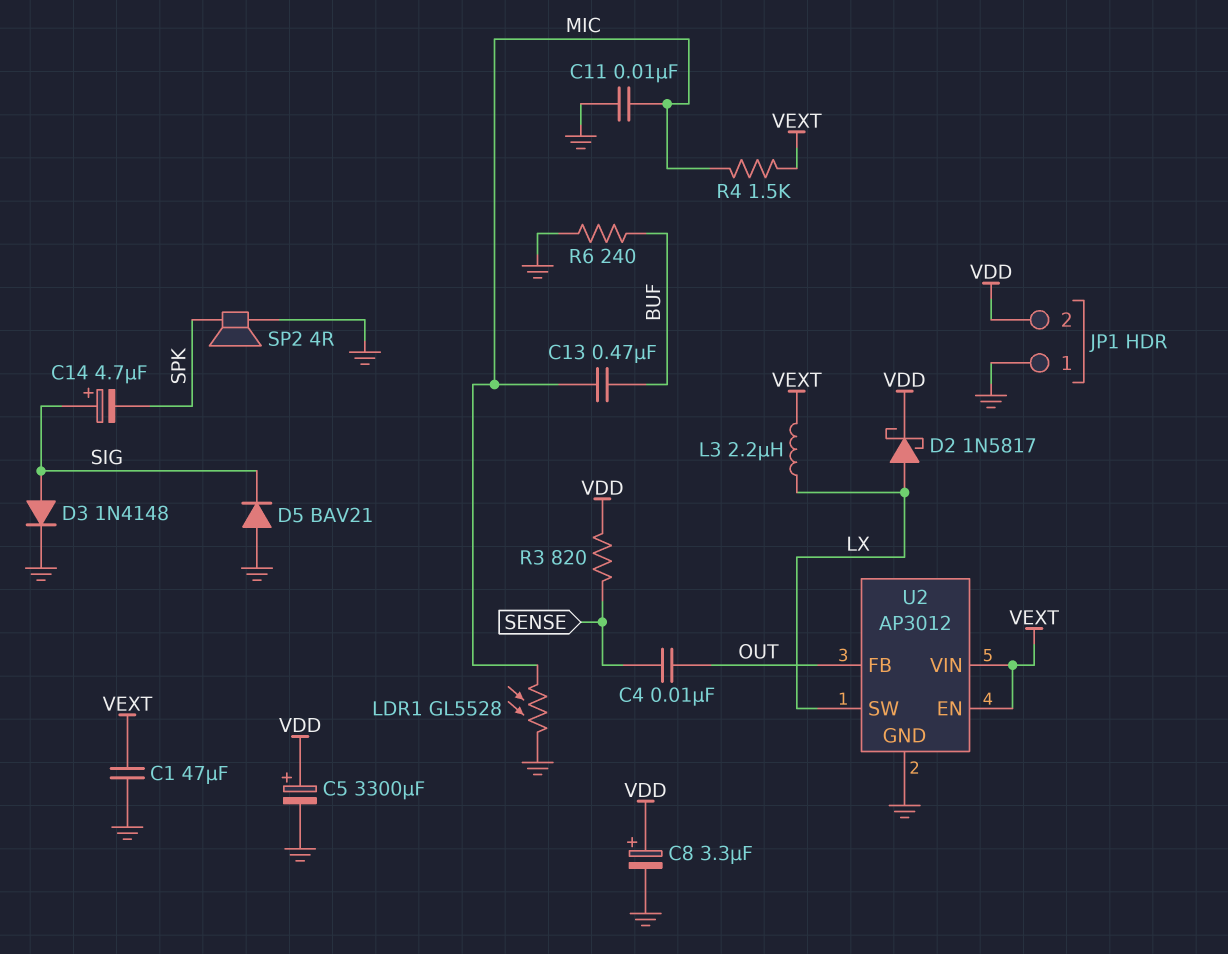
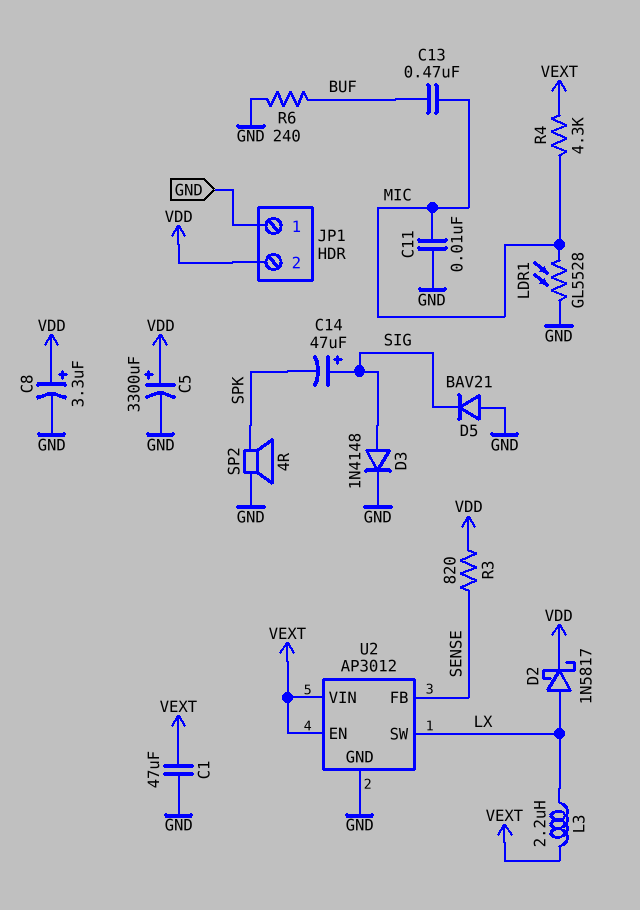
C4: 10nF (OUT, SENSE) -> none
C14: 4.7uF (plus SIG, minus SPK) -> 47uF (plus SIG, minus SPK)
R4: 1.5k (MIC, VEXT) -> 4.3k (MIC, VEXT)
U2 pin FB: OUT -> SENSE

